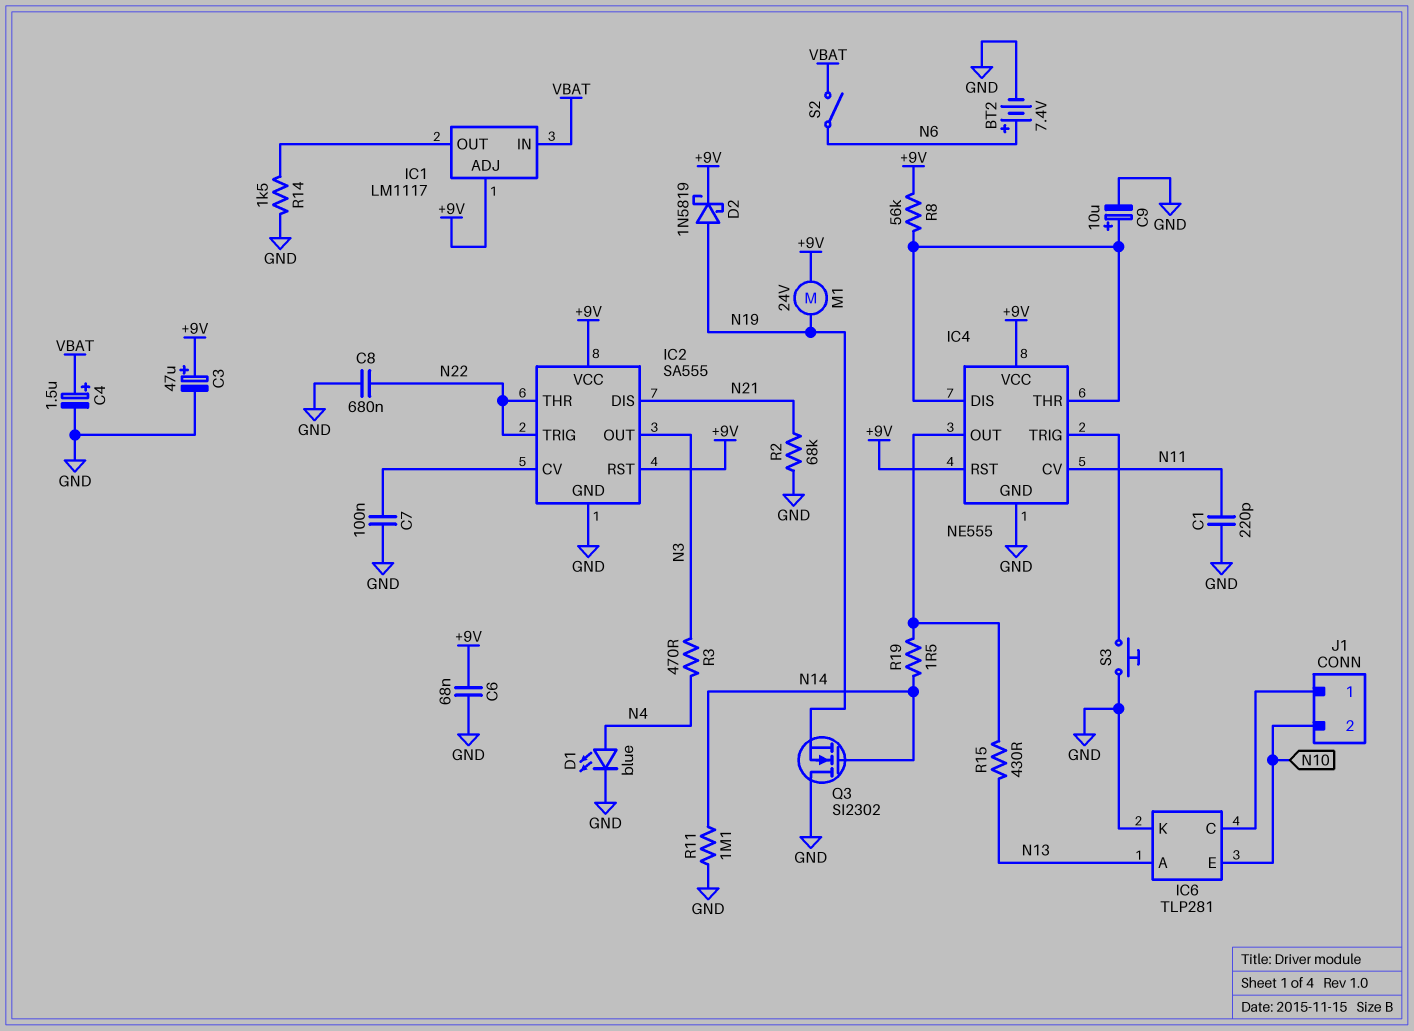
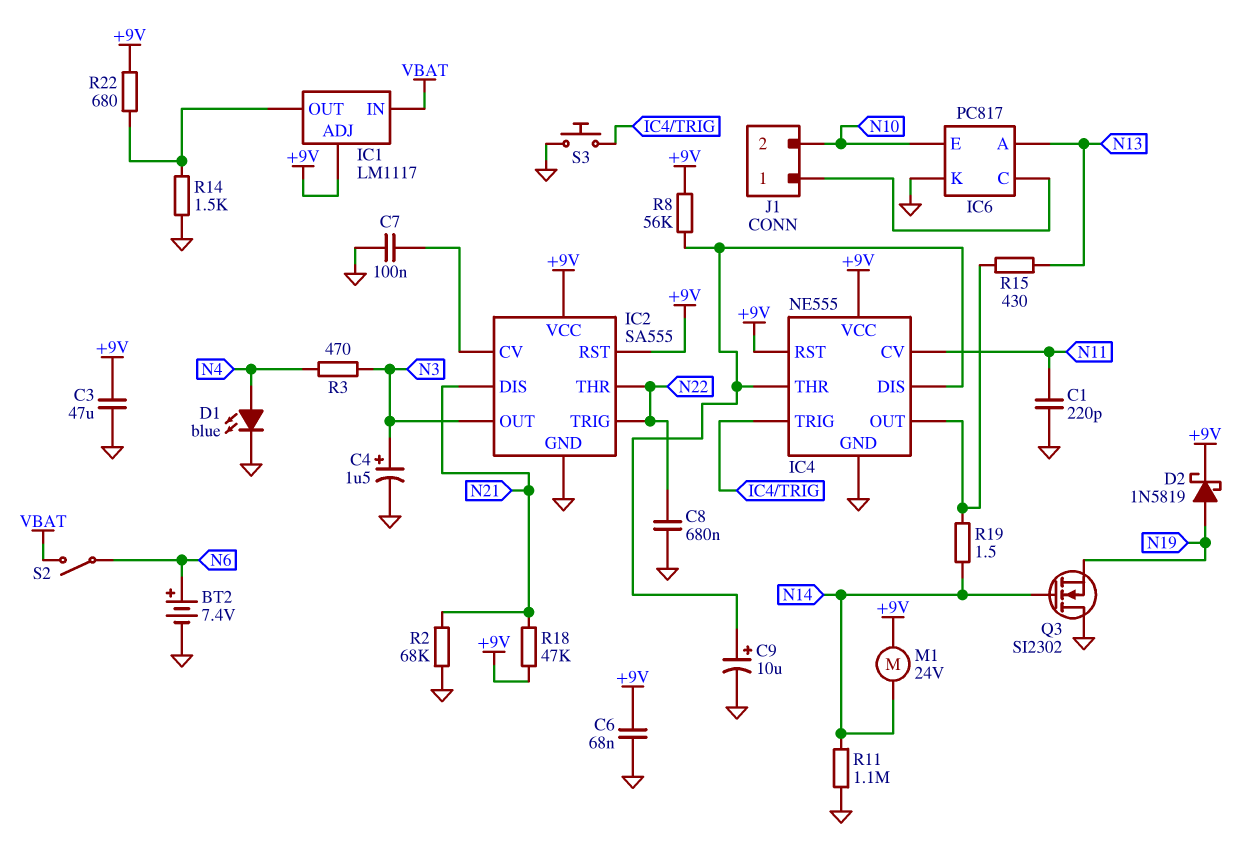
C3: 47uF (plus +9V, minus GND) -> 47uF (+9V, GND)
C4: 1.5uF (plus VBAT, minus GND) -> 1.5uF (plus N3, minus GND)
IC6: TLP281 -> PC817
M1: motor 24V (+9V, N19) -> motor 24V (+9V, N14)
R18: none -> 47k (+9V, N21)
R22: none -> 680 (+9V, IC1/OUT)

